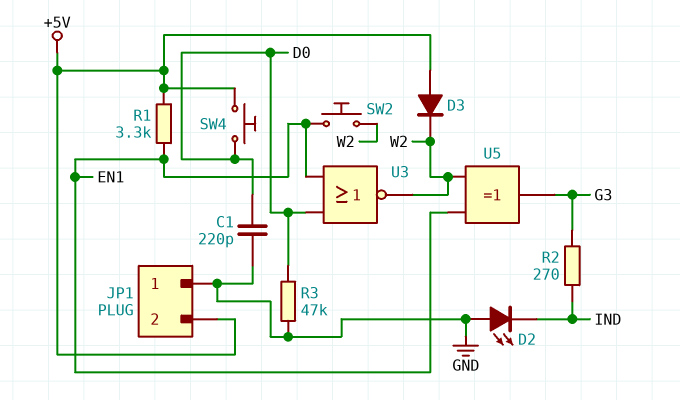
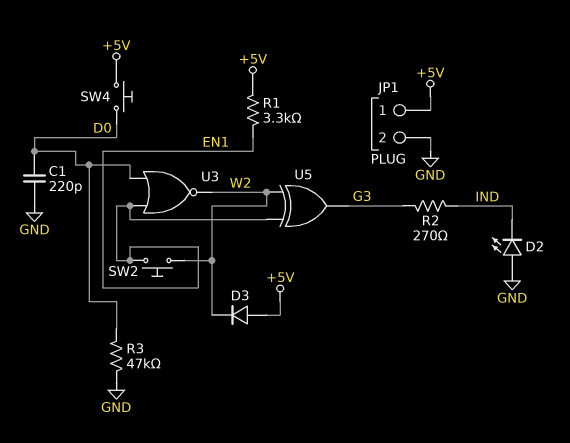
JP1 pin 1: GND -> +5V
JP1 pin 2: +5V -> GND

